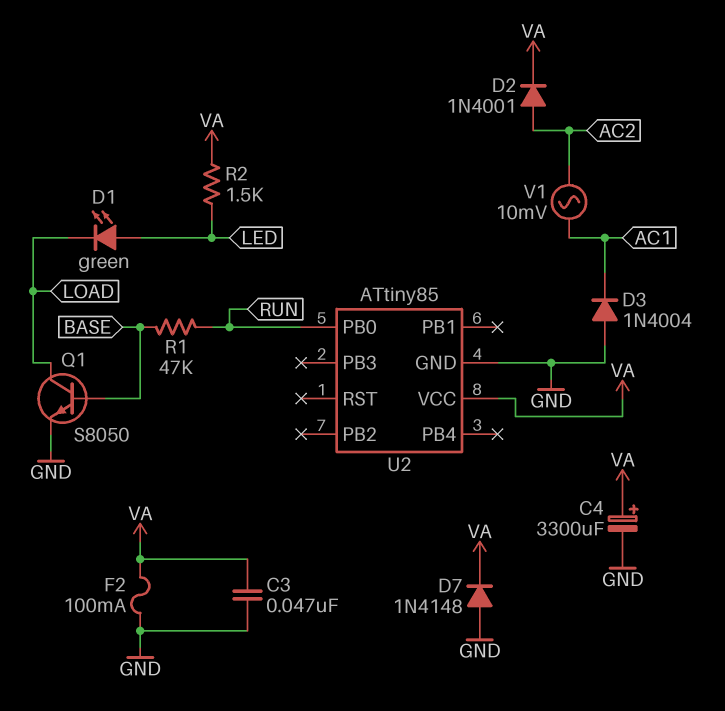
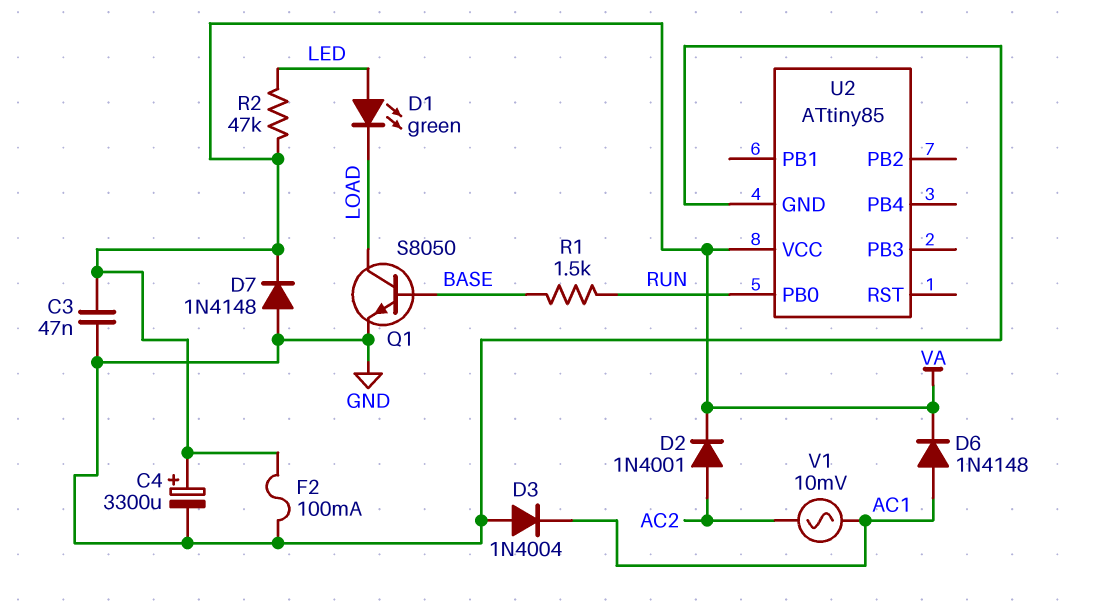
D6: none -> diode 1N4148 (A AC1, K VA)
R1: 47k (BASE, RUN) -> 1.5k (BASE, RUN)
R2: 1.5k (LED, VA) -> 47k (LED, VA)

